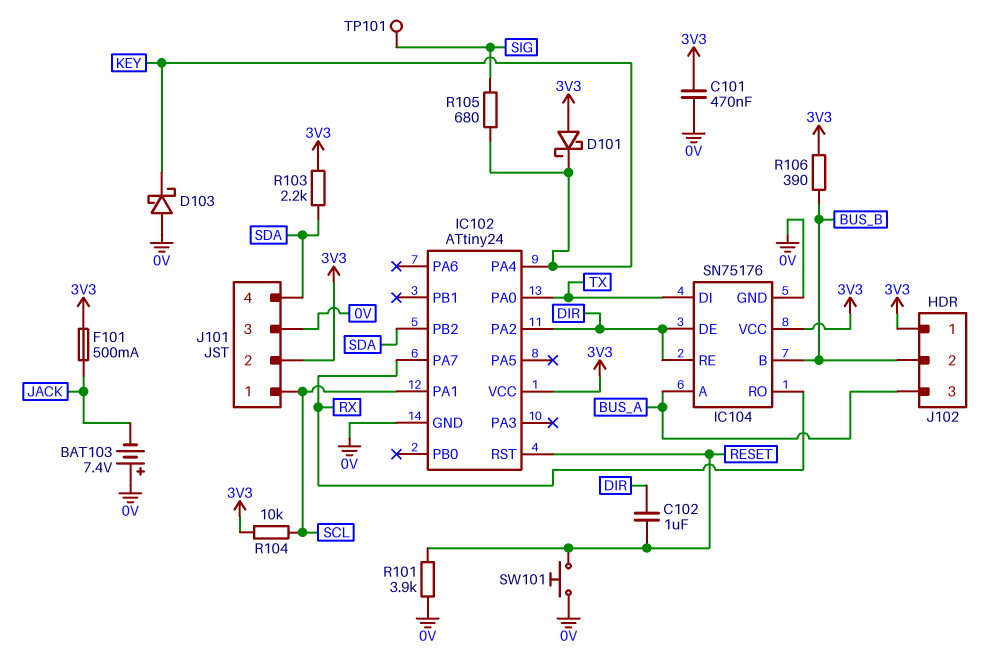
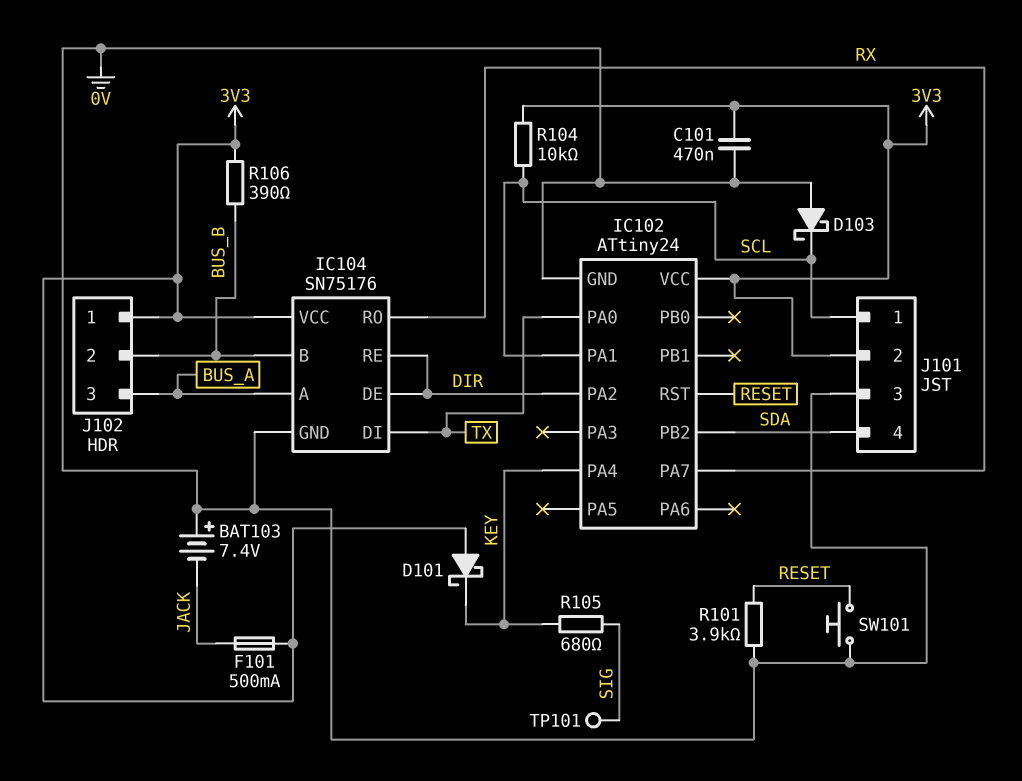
C102: 1uF (DIR, RESET) -> none
D103: schottky (A 0V, K KEY) -> schottky (A 0V, K SCL)
R103: 2.2k (3V3, SDA) -> none

